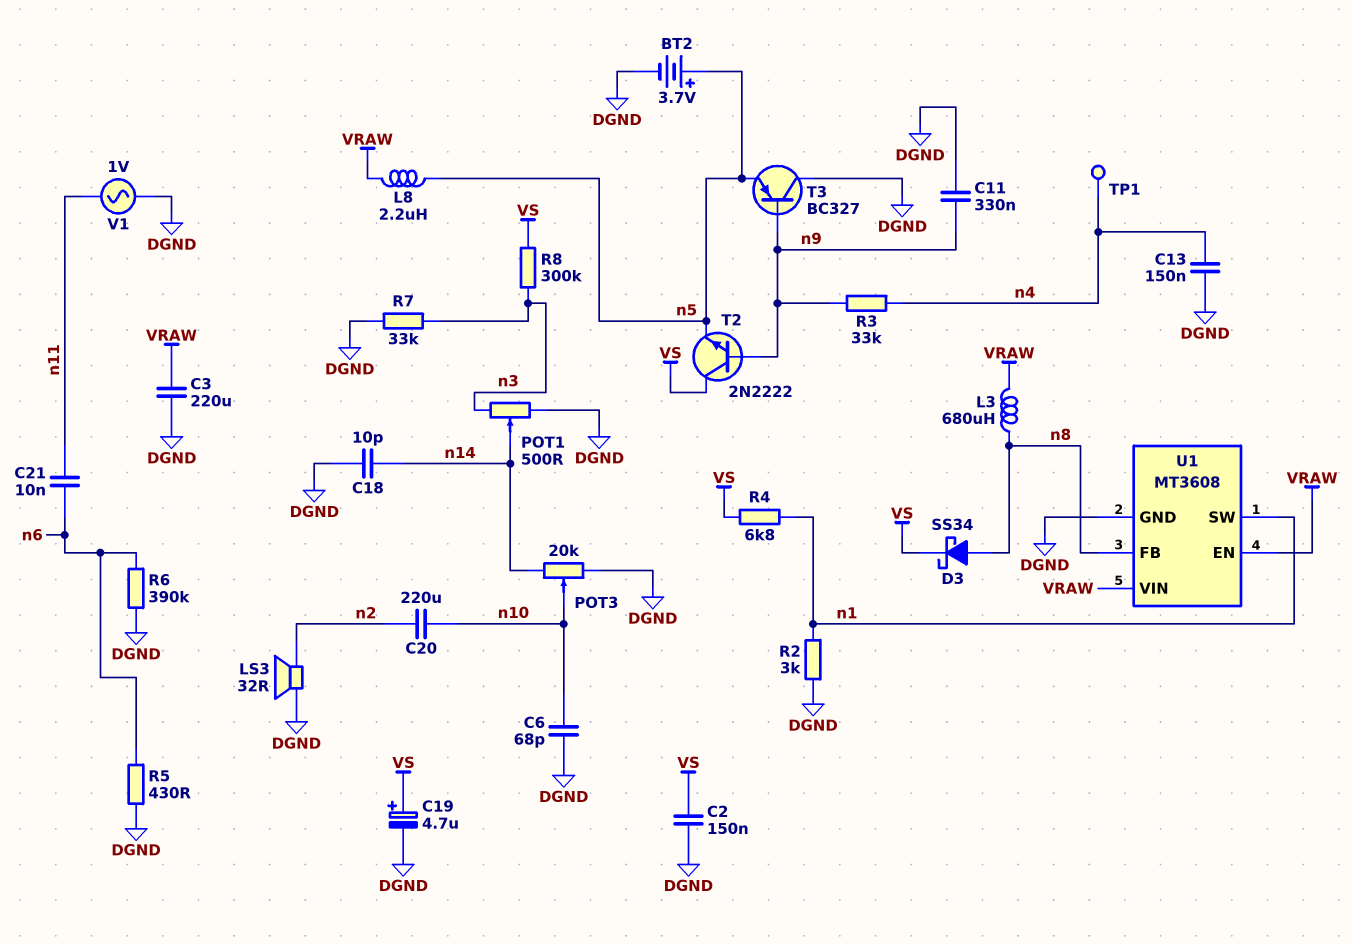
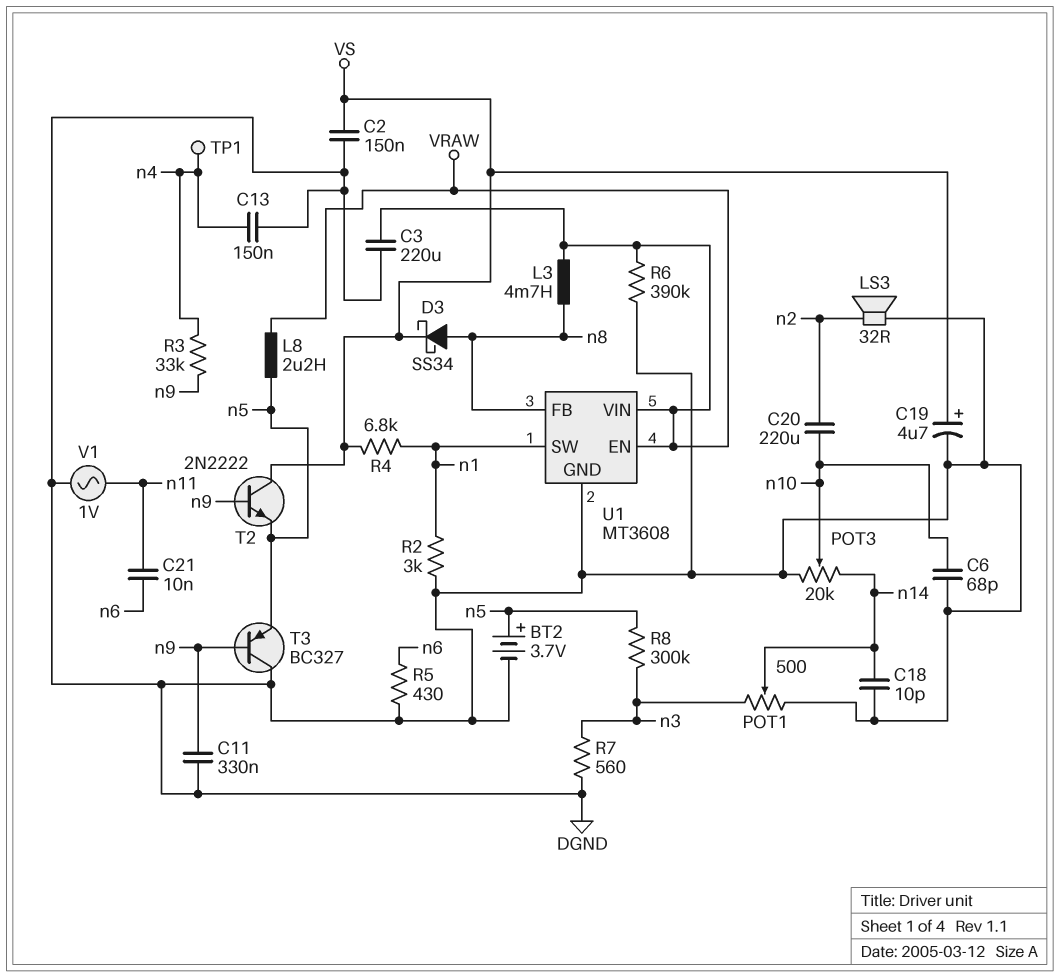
L3: 680uH (VRAW, n8) -> 4.7mH (VRAW, n8)
R6: 390k (DGND, n6) -> 390k (DGND, VRAW)
R7: 33k (DGND, n3) -> 560 (DGND, n3)
R8: 300k (VS, n3) -> 300k (n3, n5)

